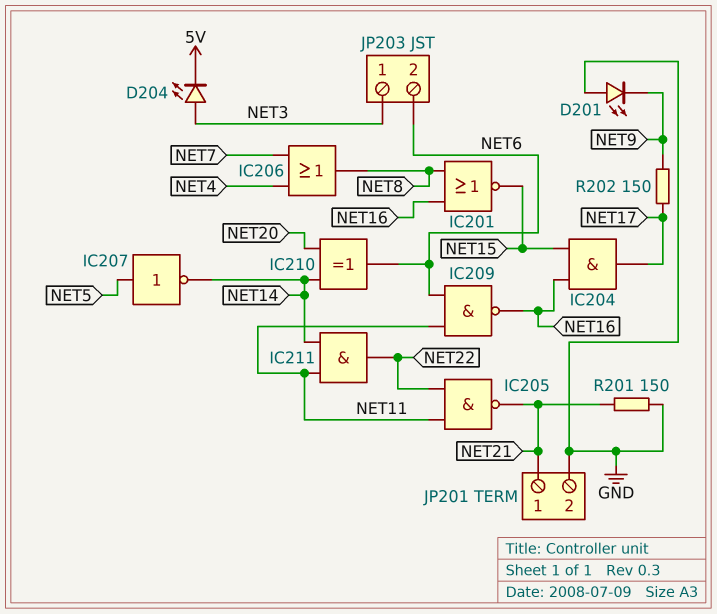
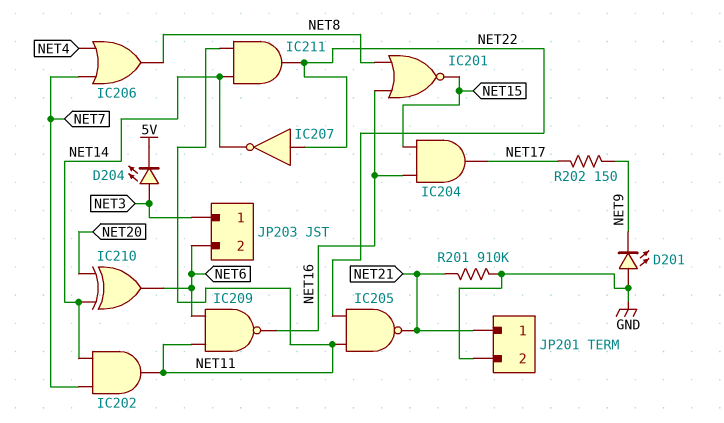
IC202: none -> AND (in NET7, in NET14, out NET11)
IC207: NOT (in NET5, out NET14) -> NOT (in NET22, out NET14)
R201: 150 (GND, NET21) -> 910k (GND, NET21)

